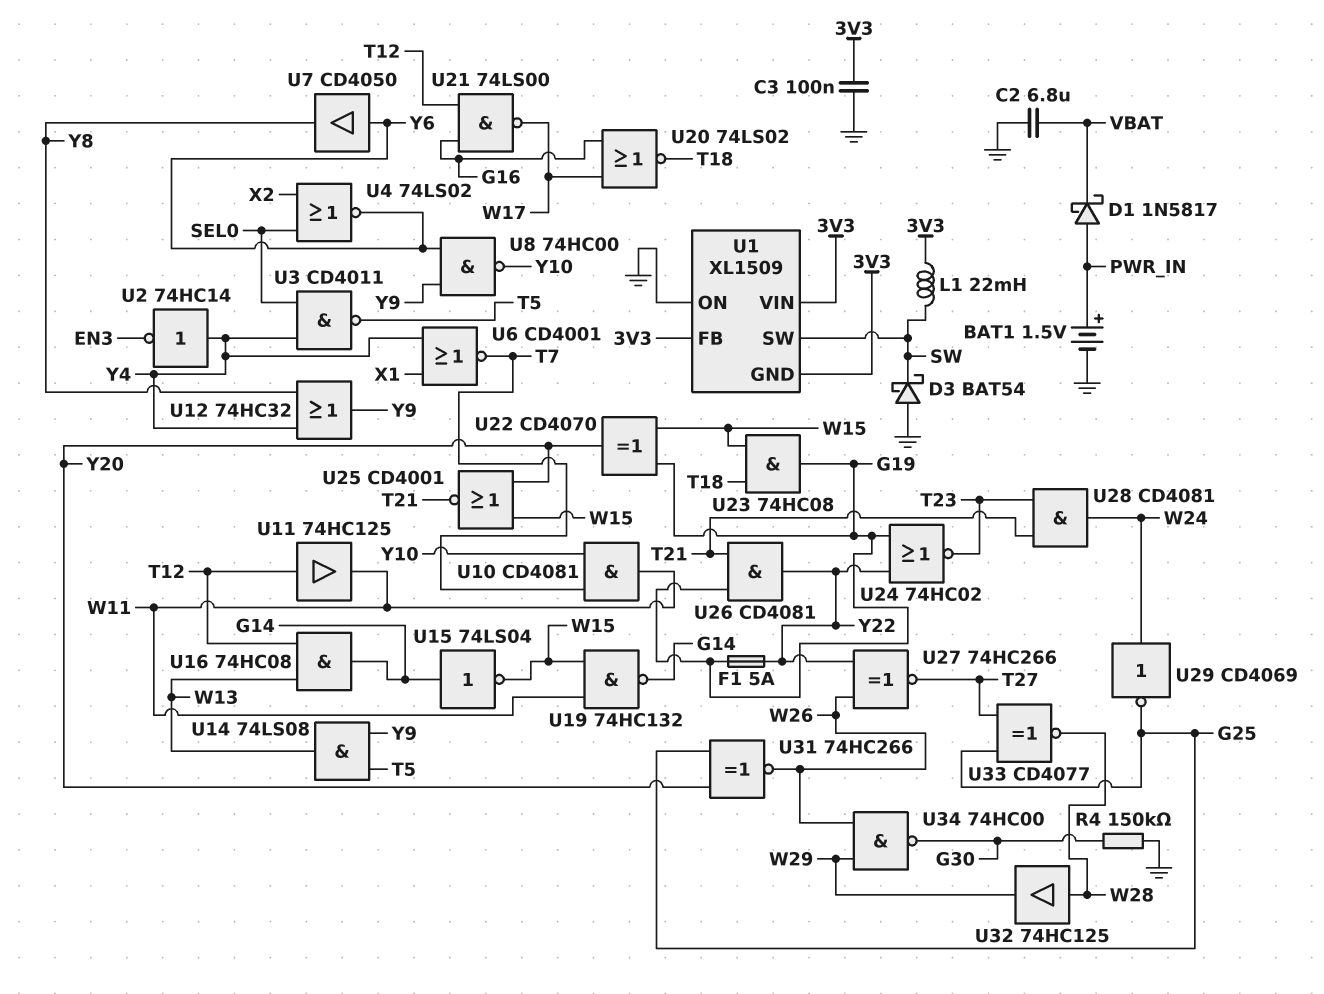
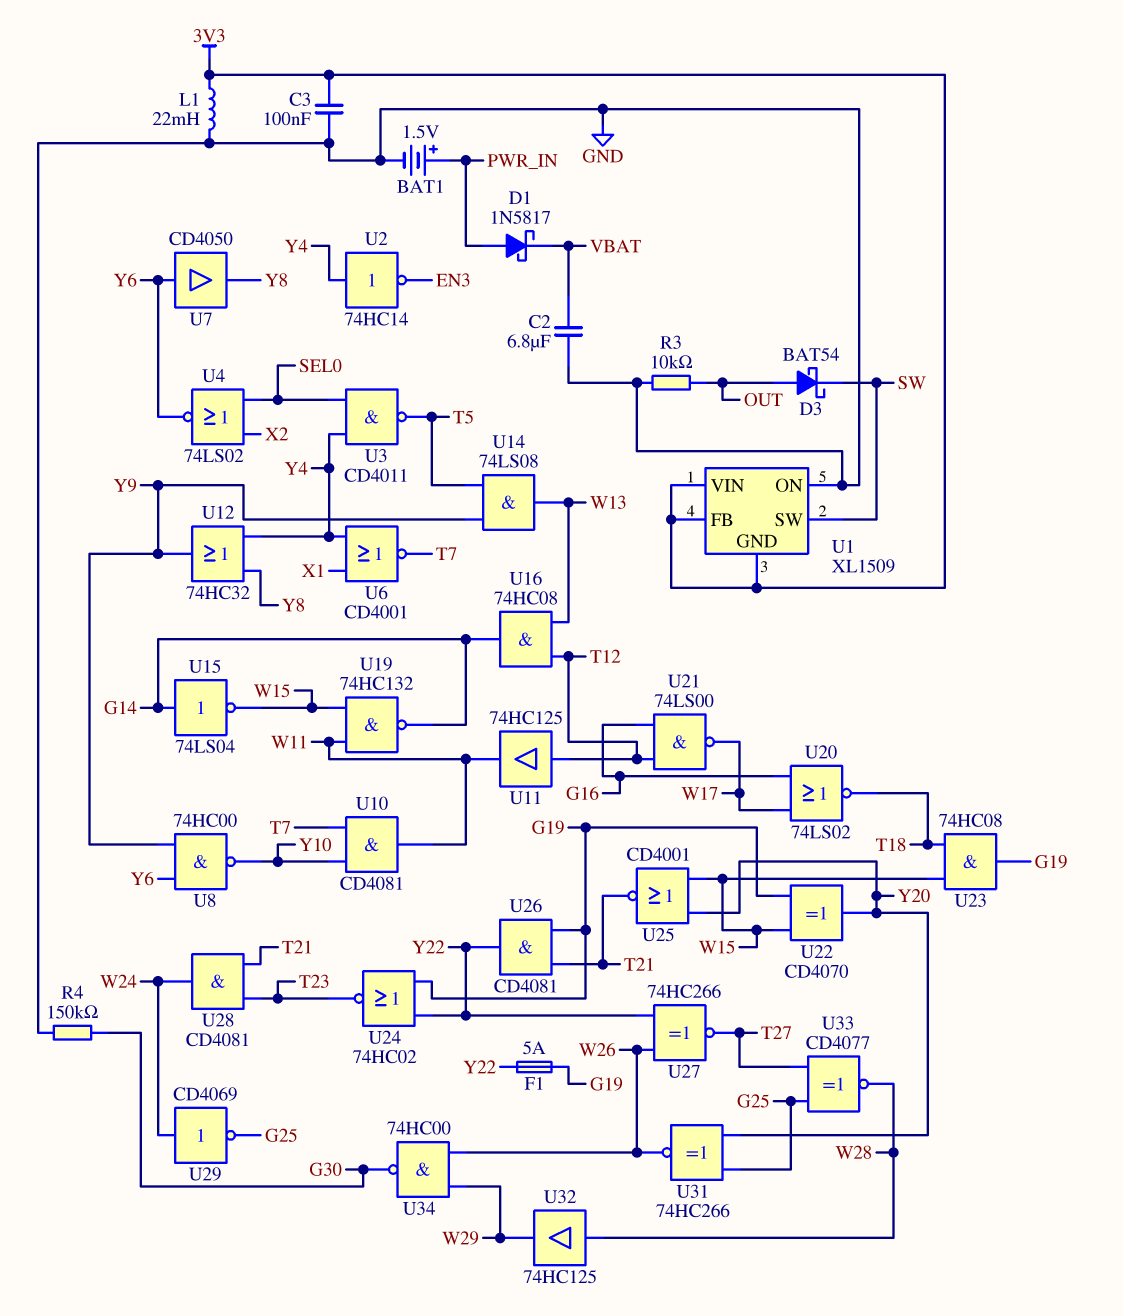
D3: schottky BAT54 (A GND, K SW) -> schottky BAT54 (A OUT, K SW)
L1: 22mH (3V3, SW) -> 22mH (3V3, GND)
R3: none -> 10k (GND, OUT)

